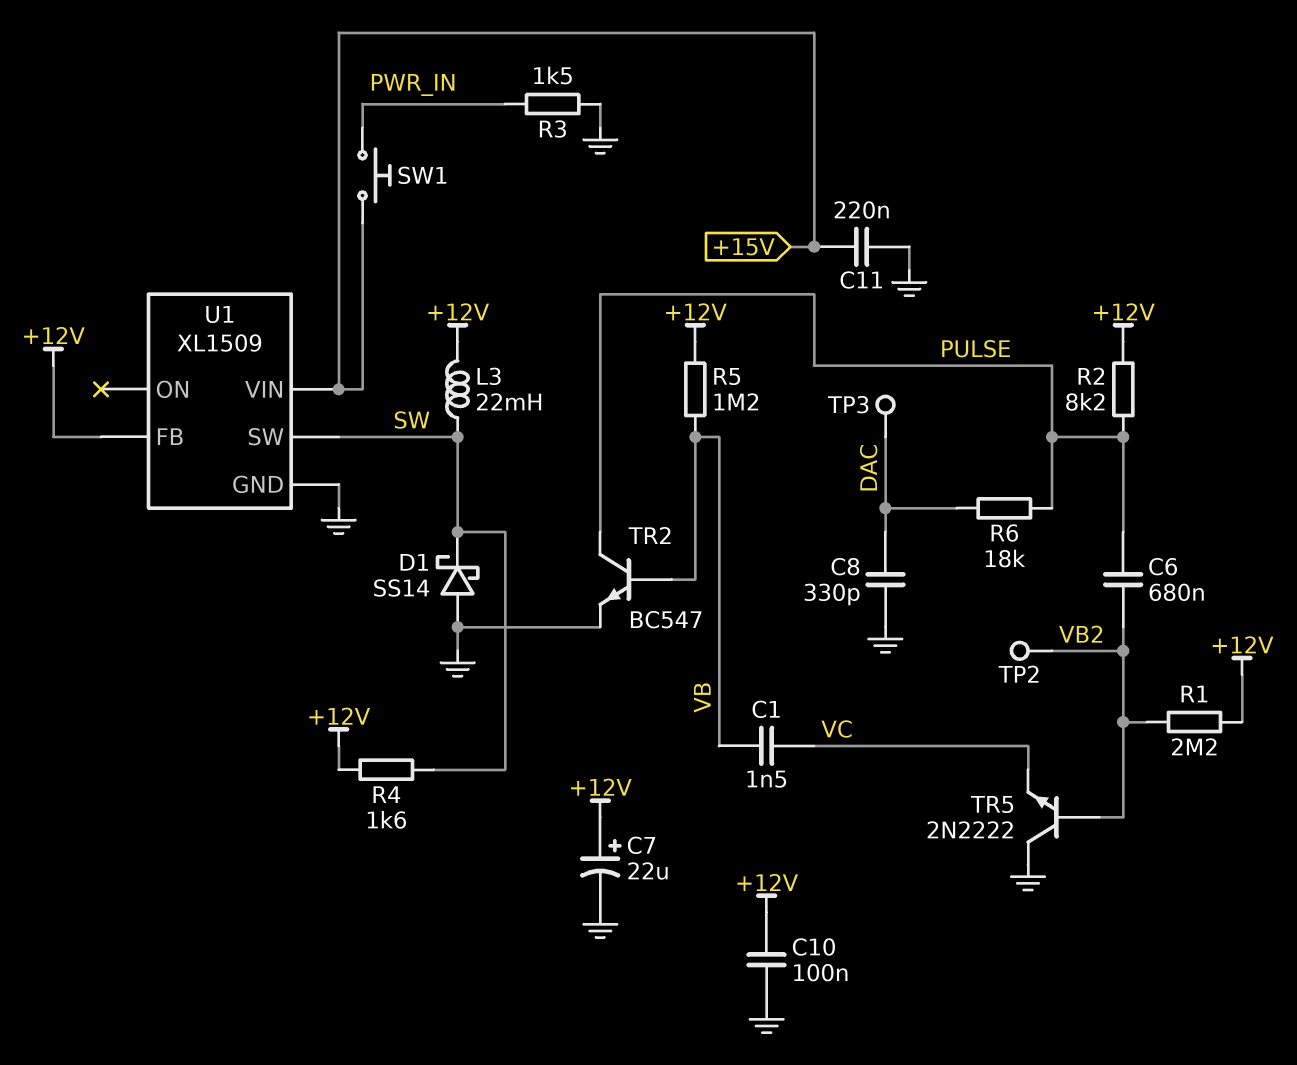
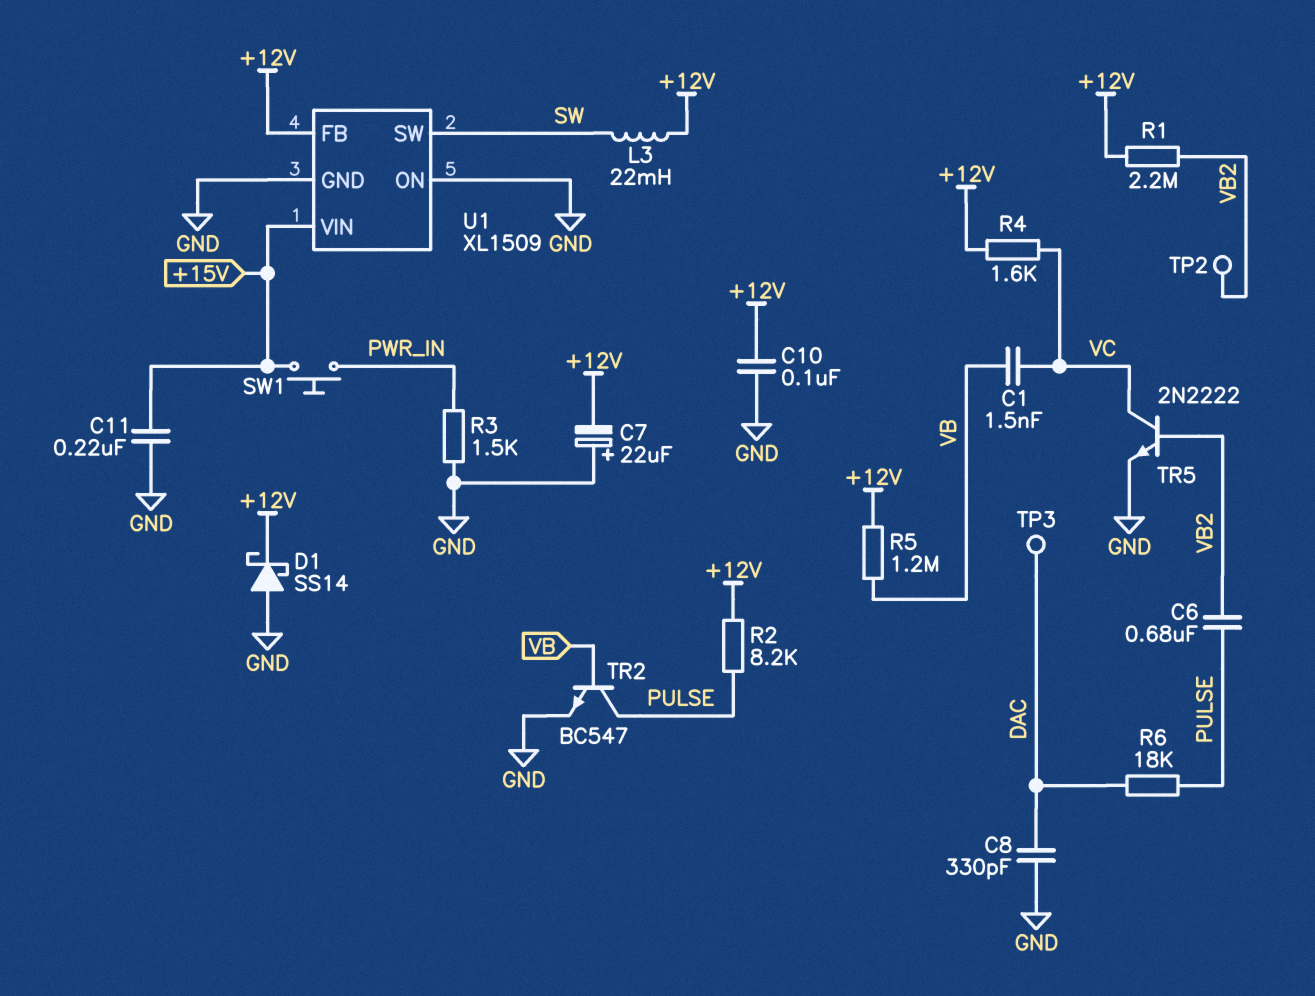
C7: 22uF (plus +12V, minus GND) -> 22uF (plus GND, minus +12V)
D1: schottky SS14 (A GND, K SW) -> schottky SS14 (A GND, K +12V)
R4: 1.6k (+12V, SW) -> 1.6k (+12V, VC)
TR5: NPN 2N2222 (B VB2, C GND, E VC) -> NPN 2N2222 (B VB2, C VC, E GND)
U1 pin ON: none -> GND

